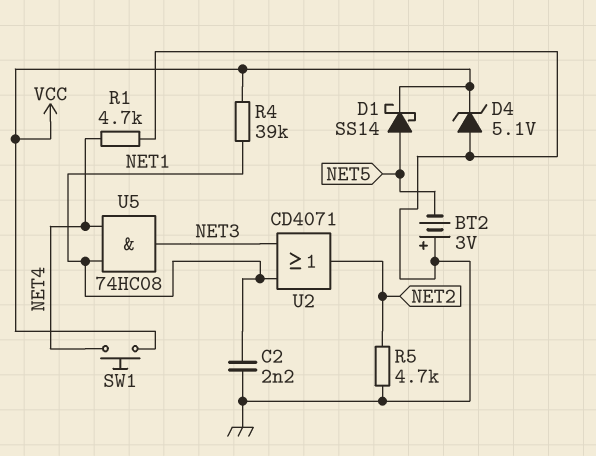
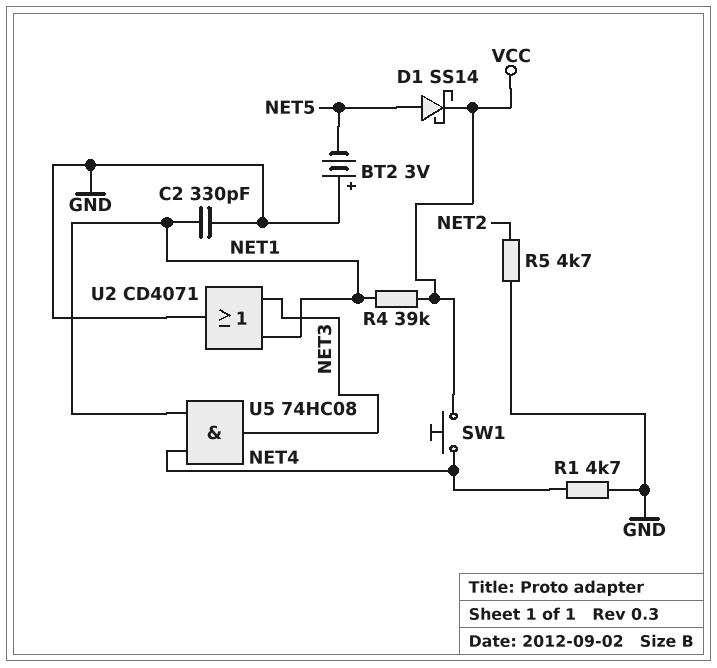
C2: 2.2nF (GND, NET1) -> 330pF (GND, NET1)
D4: zener 5.1V (A GND, K VCC) -> none
U2: OR CD4071 (in NET1, in NET3, out NET2) -> OR CD4071 (in NET1, in NET3, out GND)

